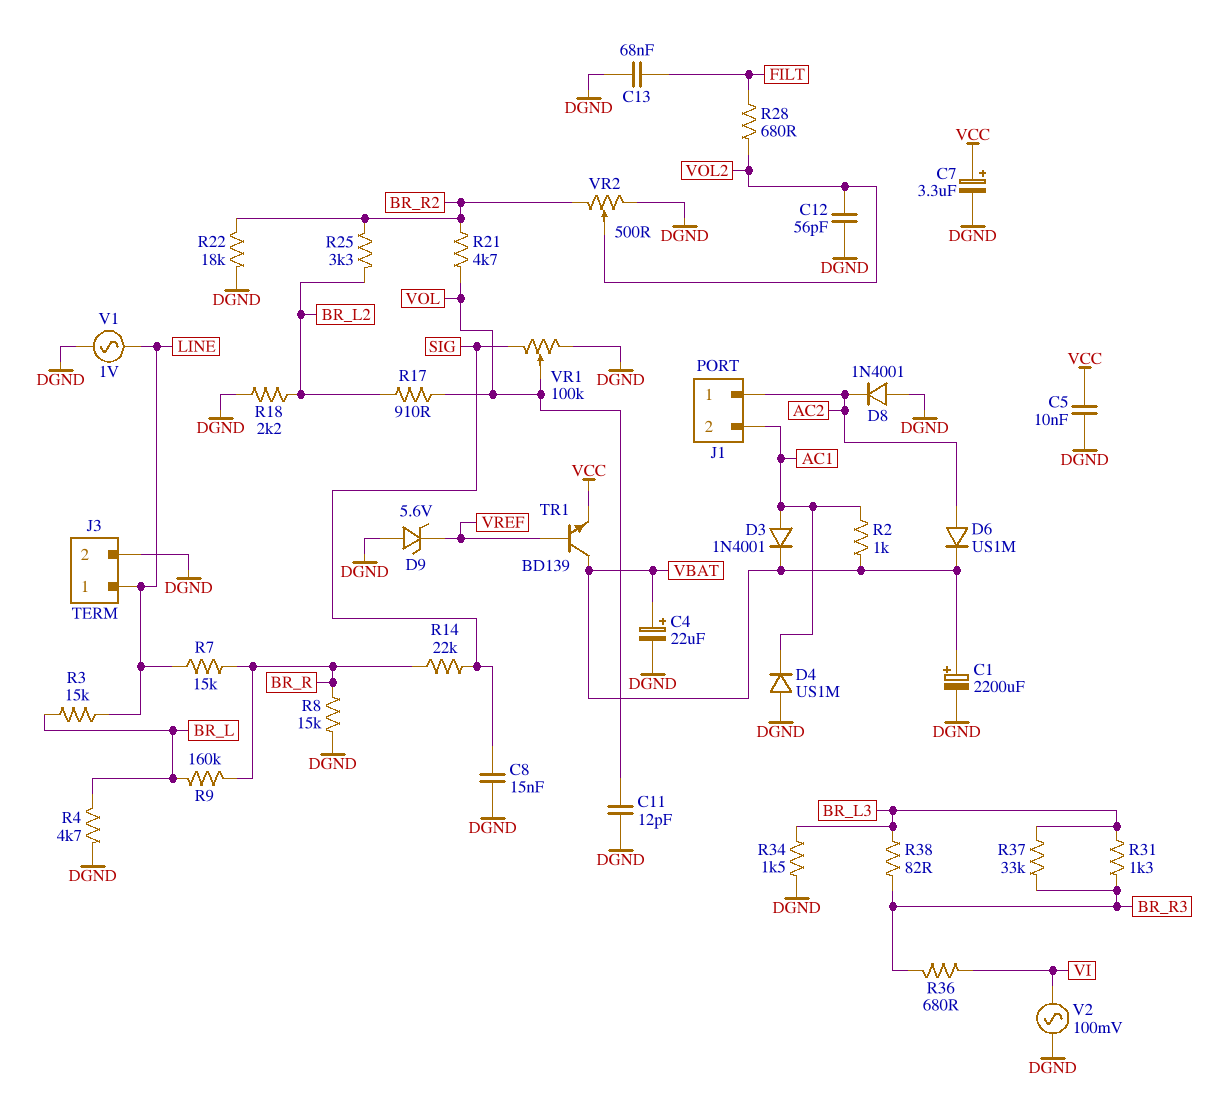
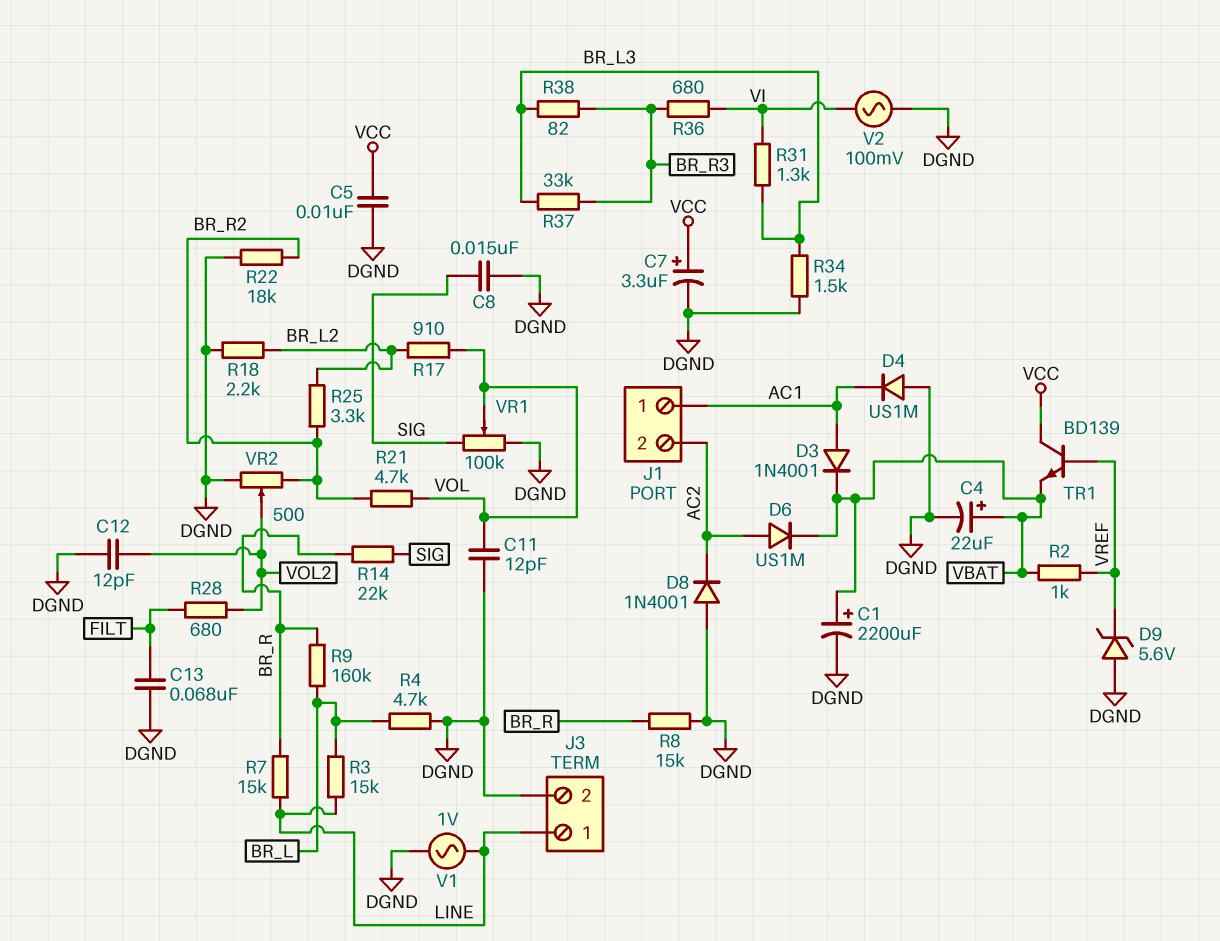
C12: 56pF (DGND, VOL2) -> 12pF (DGND, VOL2)
J1 pin 1: AC2 -> AC1
J1 pin 2: AC1 -> AC2
R2: 1k (AC1, VBAT) -> 1k (VBAT, VREF)
R31: 1.3k (BR_L3, BR_R3) -> 1.3k (BR_L3, VI)
TR1: NPN BD139 (B VREF, C VBAT, E VCC) -> NPN BD139 (B VREF, C VCC, E VBAT)

